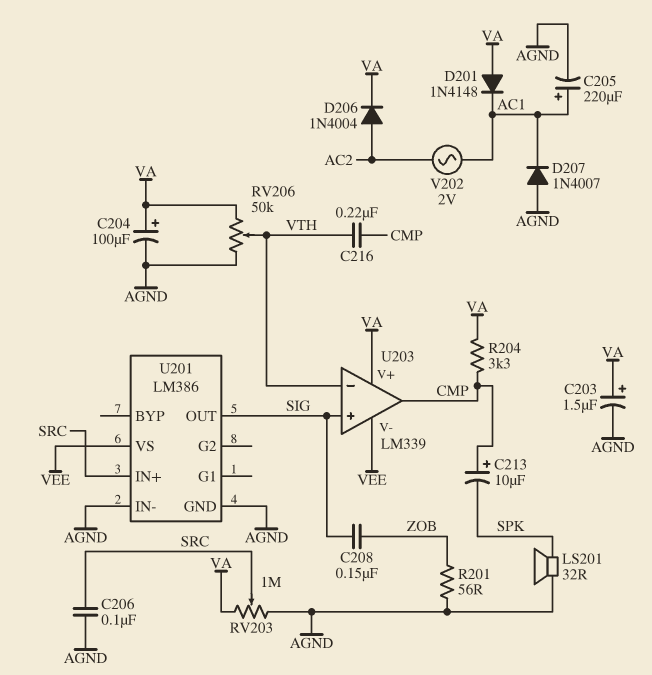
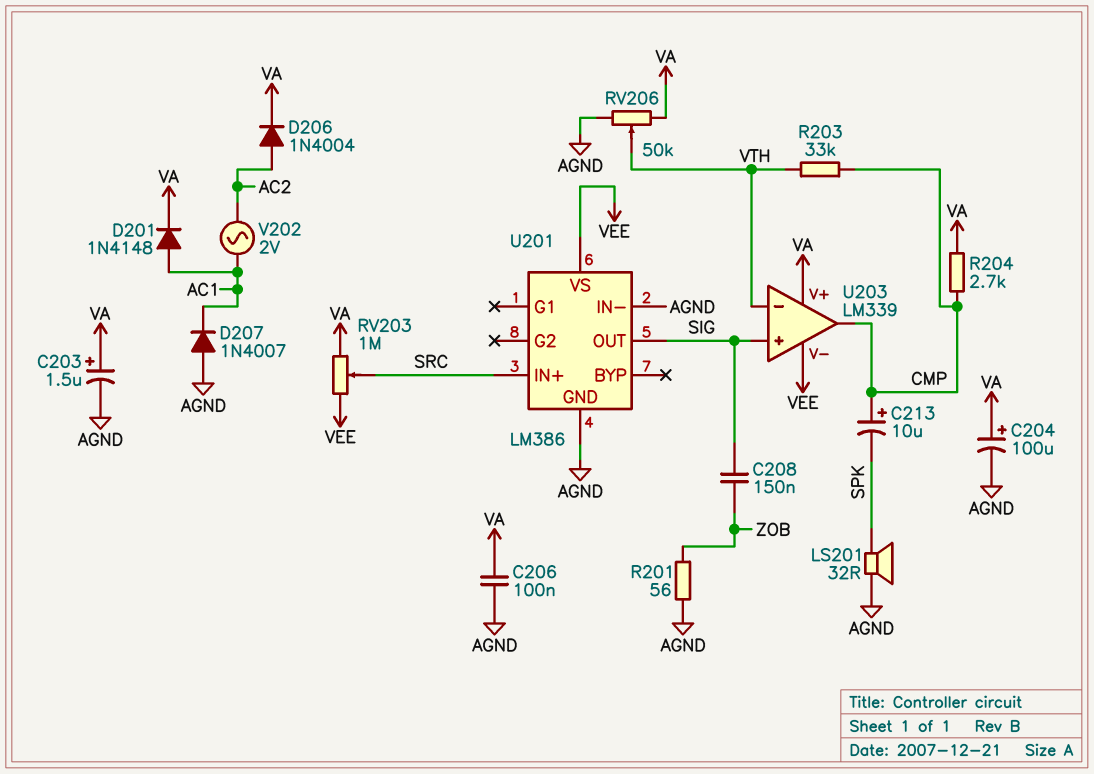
C205: 220uF (plus AC1, minus AGND) -> none
C206: 100nF (AGND, SRC) -> 100nF (AGND, VA)
C216: 220nF (CMP, VTH) -> none
D201: diode 1N4148 (A VA, K AC1) -> diode 1N4148 (A AC1, K VA)
R203: none -> 33k (CMP, VTH)
R204: 3.3k (CMP, VA) -> 2.7k (CMP, VA)
RV203: 1M (AGND, VA, wiper SRC) -> 1M (VA, VEE, wiper SRC)

